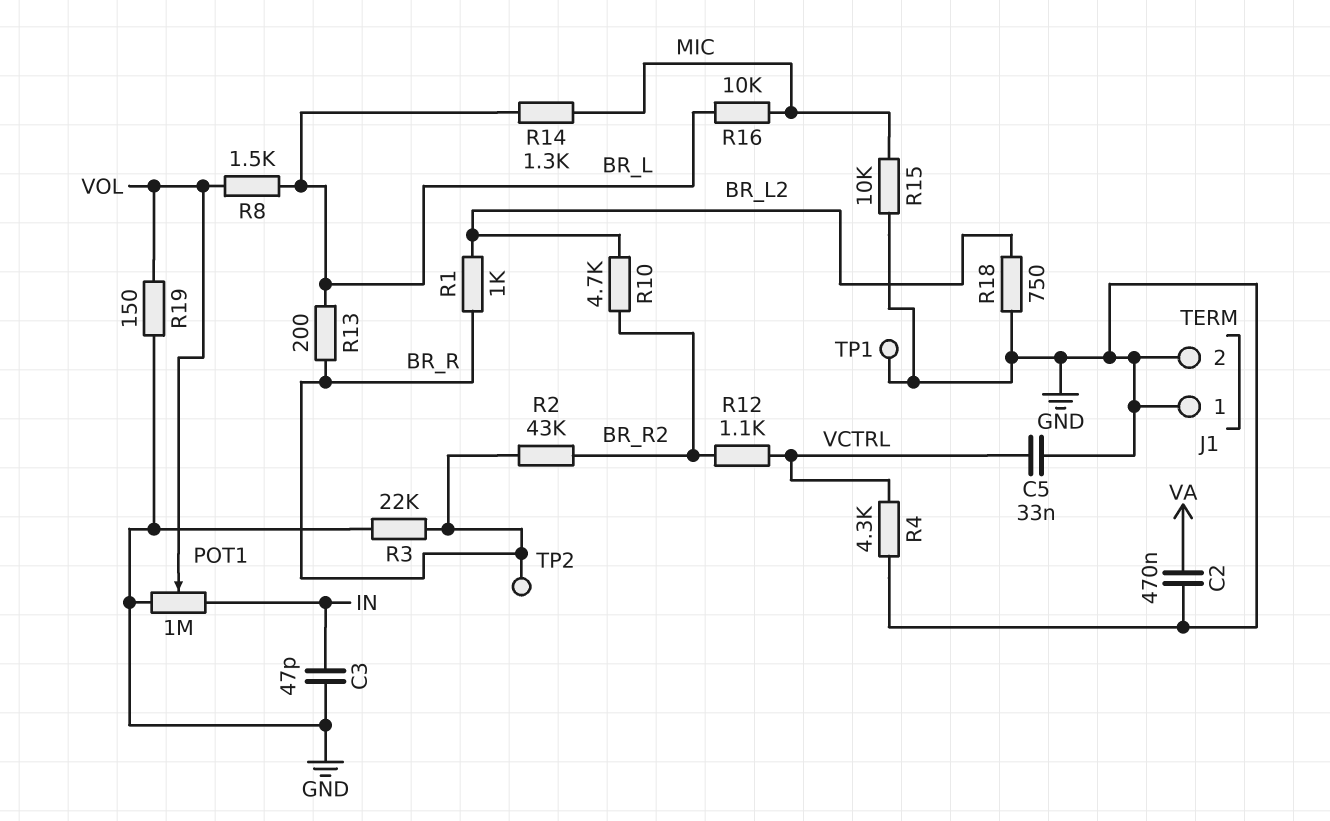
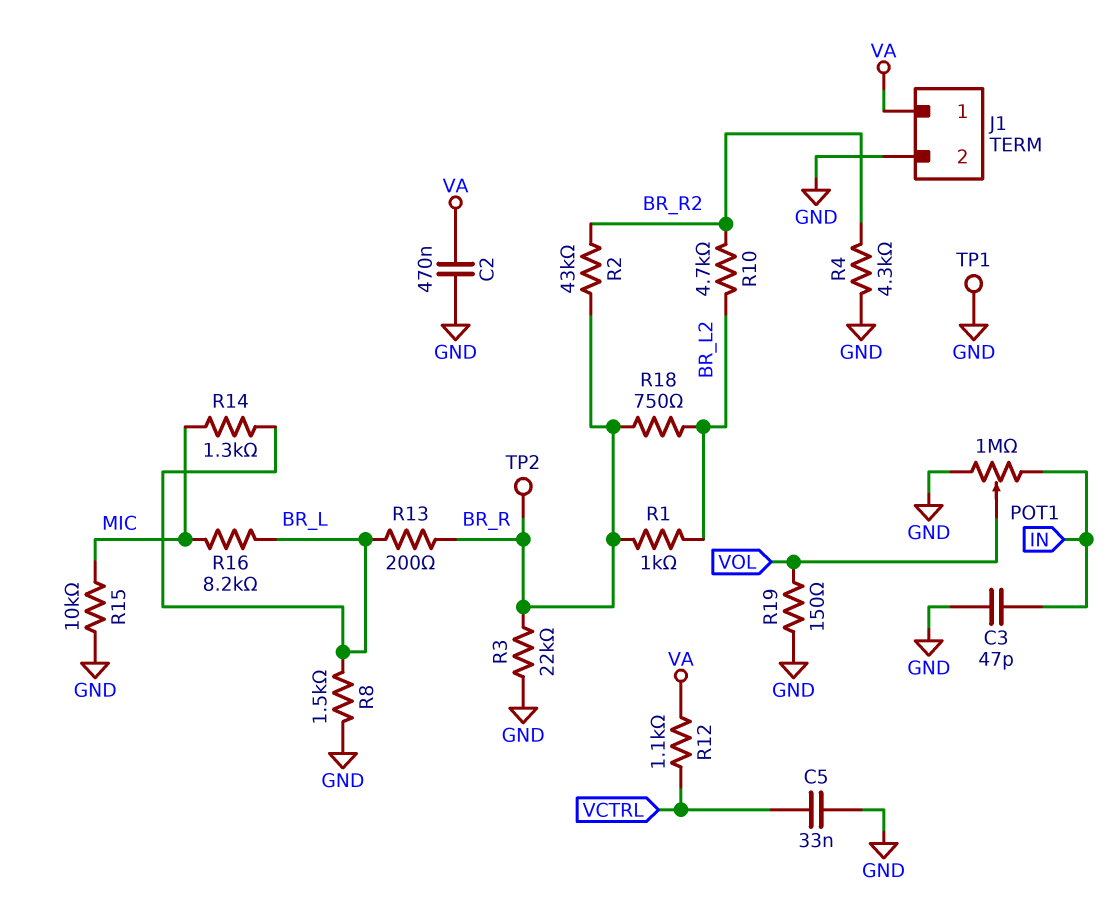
J1 pin 1: GND -> VA
R4: 4.3k (GND, VCTRL) -> 4.3k (BR_R2, GND)
R8: 1.5k (BR_L, VOL) -> 1.5k (BR_L, GND)
R12: 1.1k (BR_R2, VCTRL) -> 1.1k (VA, VCTRL)
R16: 10k (BR_L, MIC) -> 8.2k (BR_L, MIC)
R18: 750 (BR_L2, GND) -> 750 (BR_L2, BR_R)

